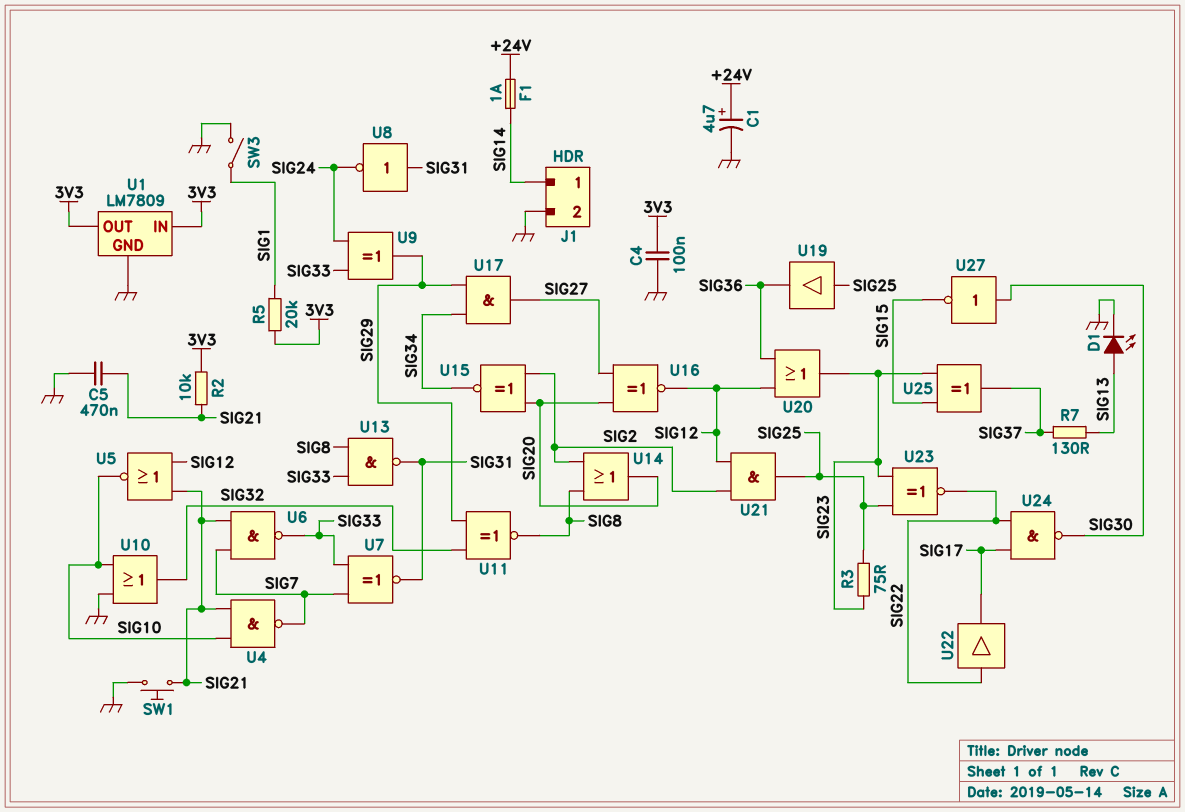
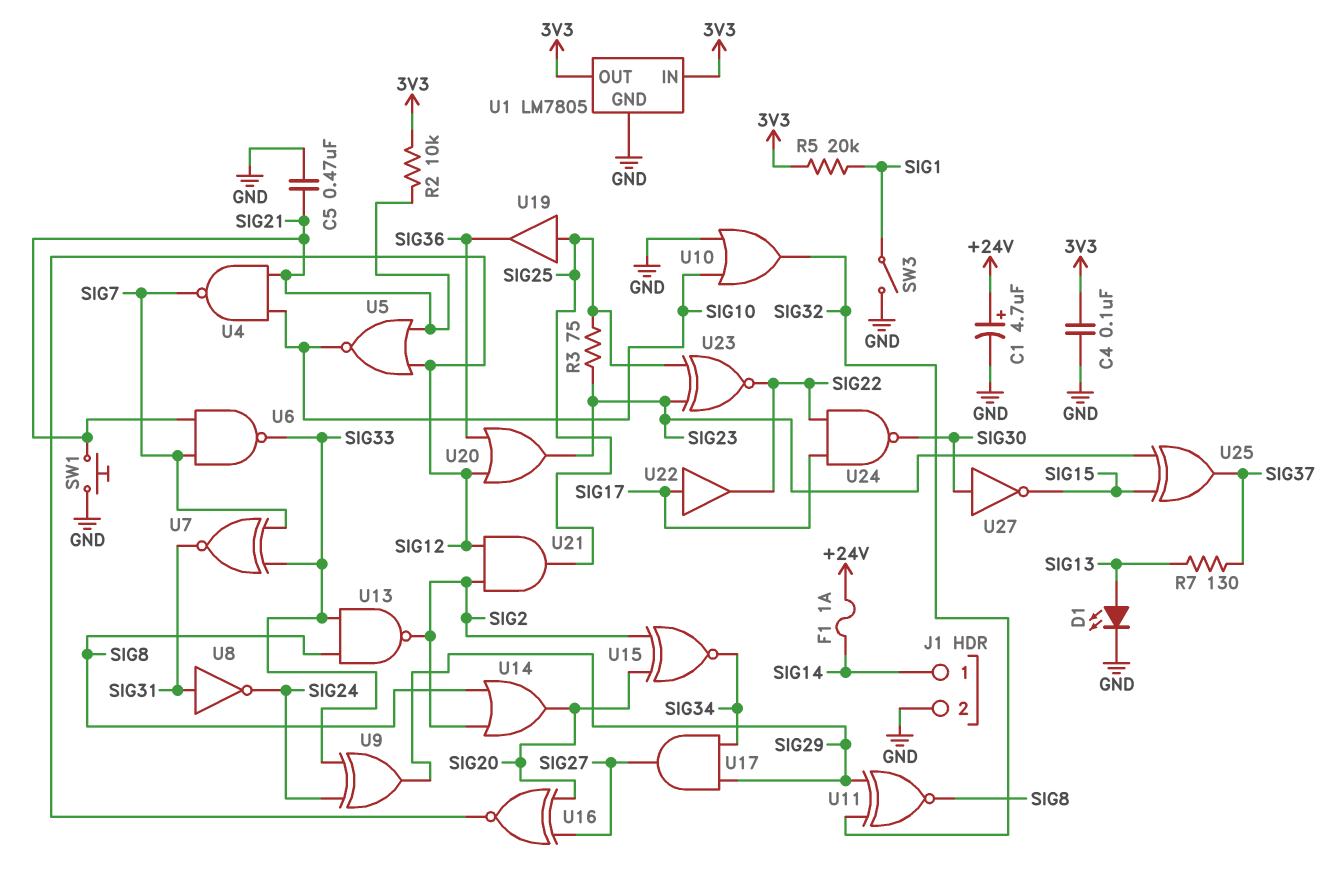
U1: LM7809 -> LM7805
U13: NAND (in SIG8, in SIG33, out SIG31) -> NAND (in SIG8, in SIG33, out SIG2)
U22: buffer (in SIG22, out SIG17) -> buffer (in SIG17, out SIG22)

